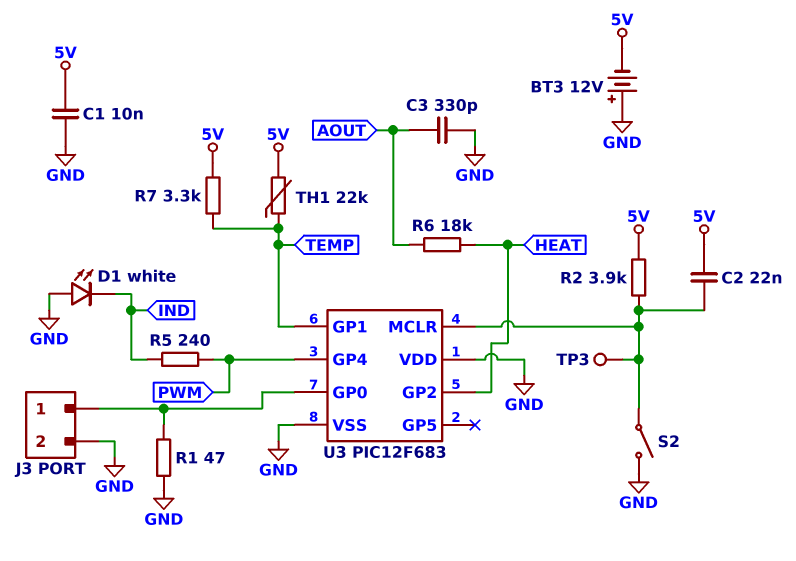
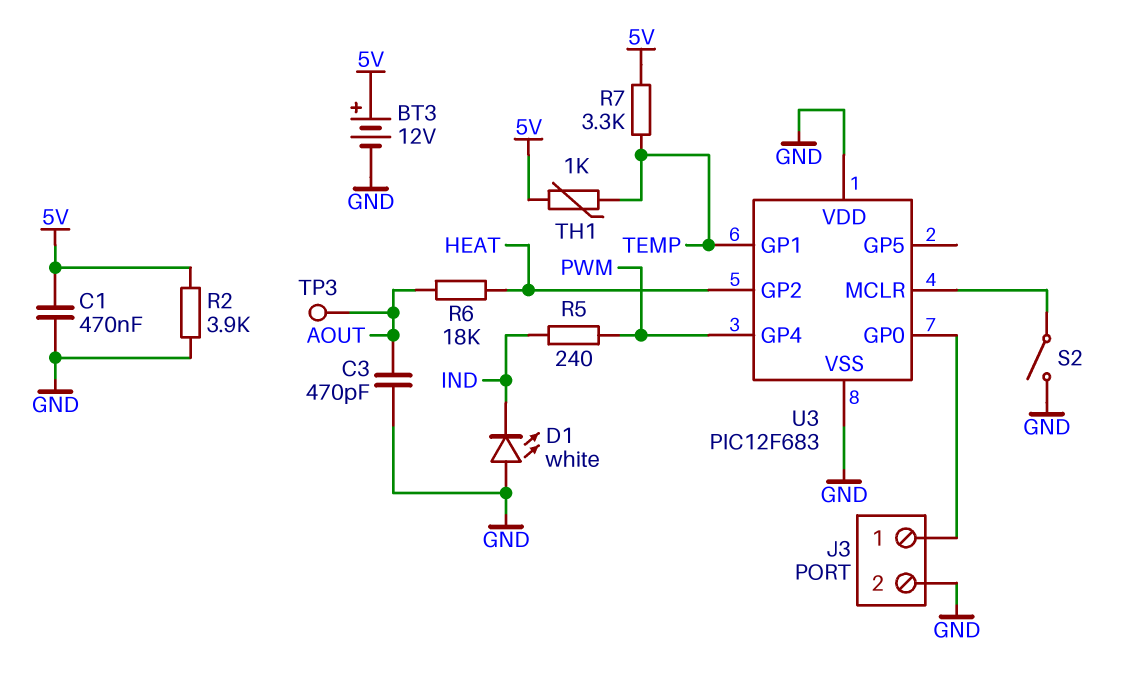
BT3: 12V (plus GND, minus 5V) -> 12V (plus 5V, minus GND)
C1: 10nF (5V, GND) -> 470nF (5V, GND)
C2: 22nF (5V, U3/MCLR) -> none
C3: 330pF (AOUT, GND) -> 470pF (AOUT, GND)
R1: 47 (GND, J3/1) -> none
R2: 3.9k (5V, U3/MCLR) -> 3.9k (5V, GND)
TH1: 22k (5V, TEMP) -> 1k (5V, TEMP)
TP3: test point (U3/MCLR) -> test point (AOUT)

